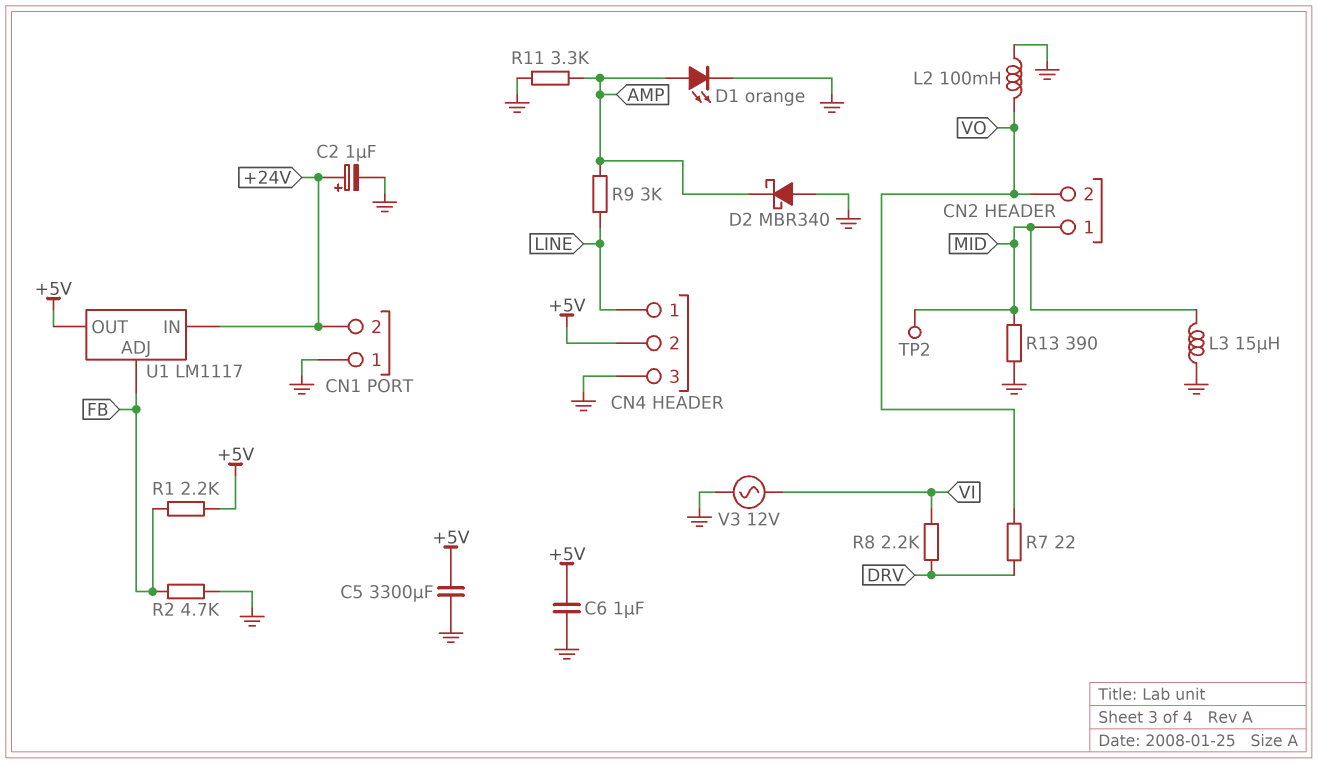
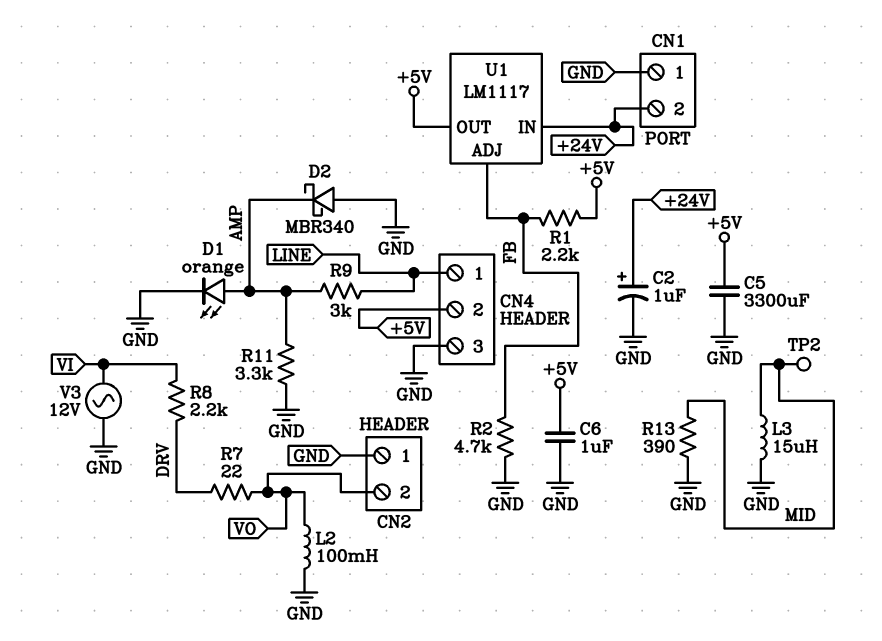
CN2 pin 1: MID -> GND

